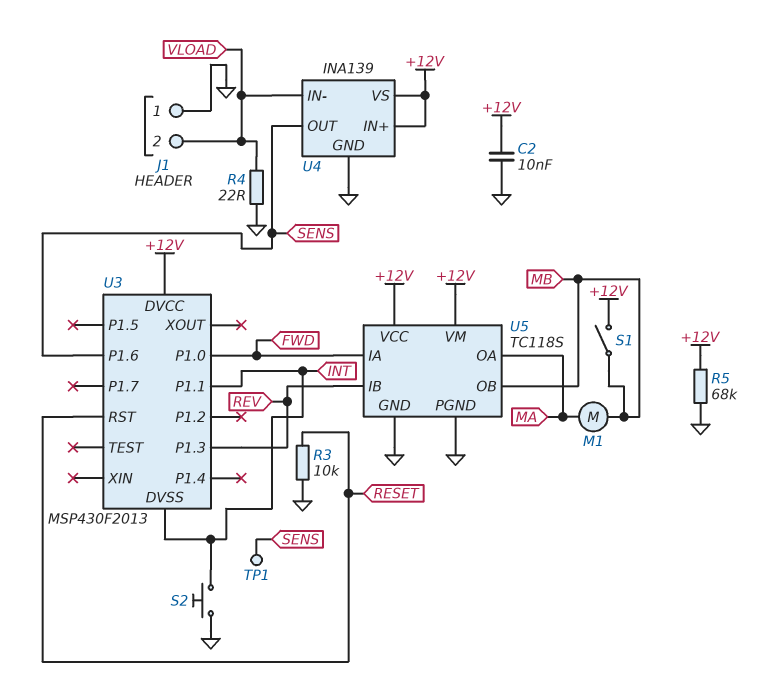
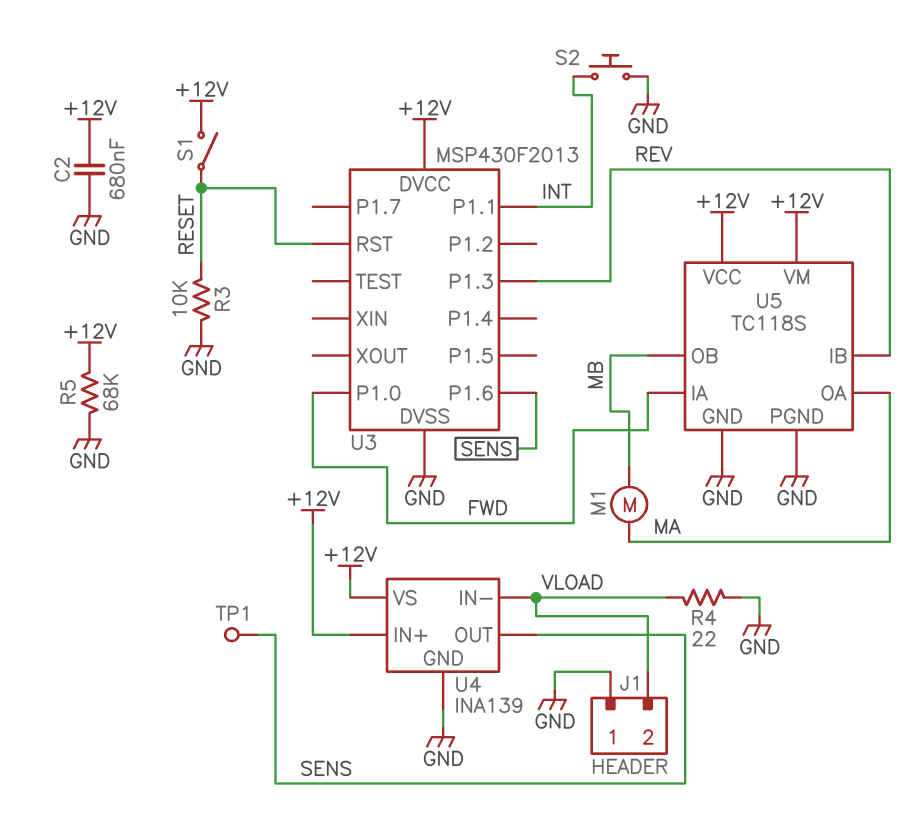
C2: 10nF (+12V, GND) -> 680nF (+12V, GND)
S1: switch (+12V, MB) -> switch (+12V, RESET)
U3 pin DVSS: INT -> GND

